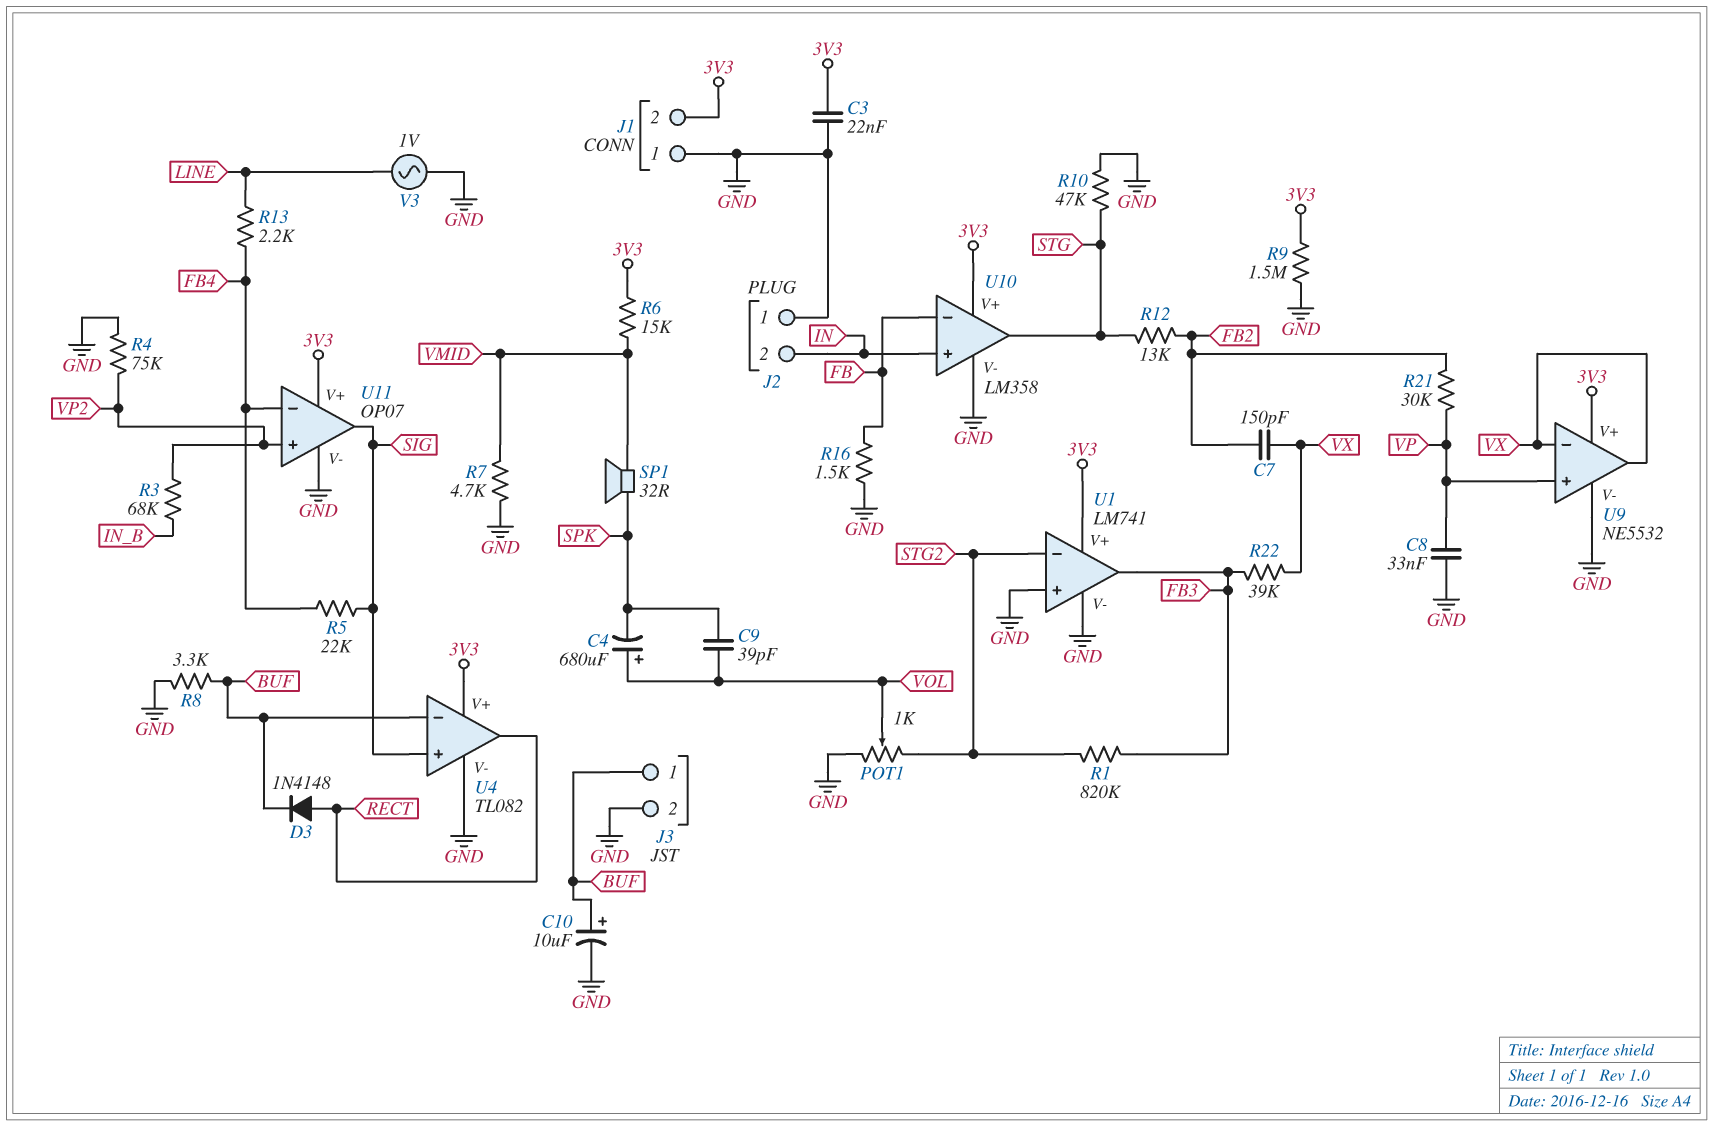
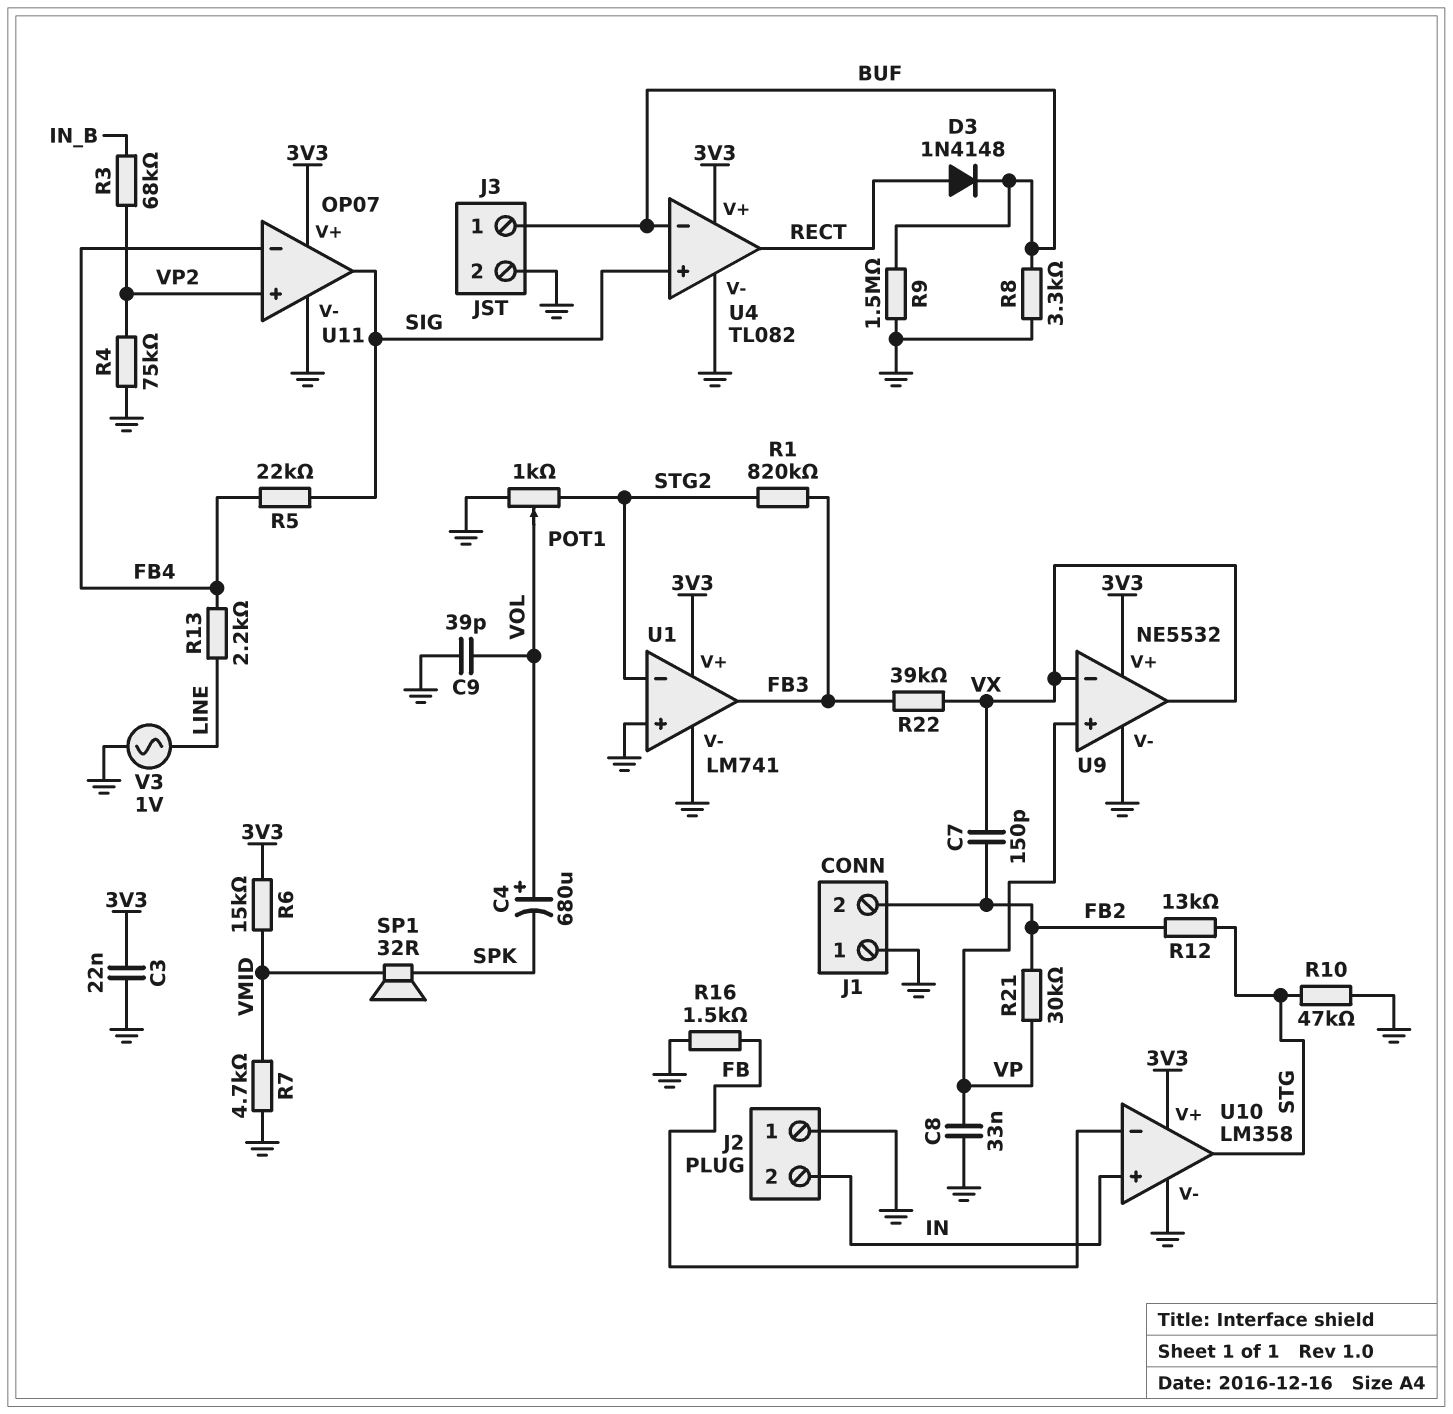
C9: 39pF (SPK, VOL) -> 39pF (GND, VOL)
C10: 10uF (plus BUF, minus GND) -> none
J1 pin 2: 3V3 -> FB2
R9: 1.5M (3V3, GND) -> 1.5M (BUF, GND)

